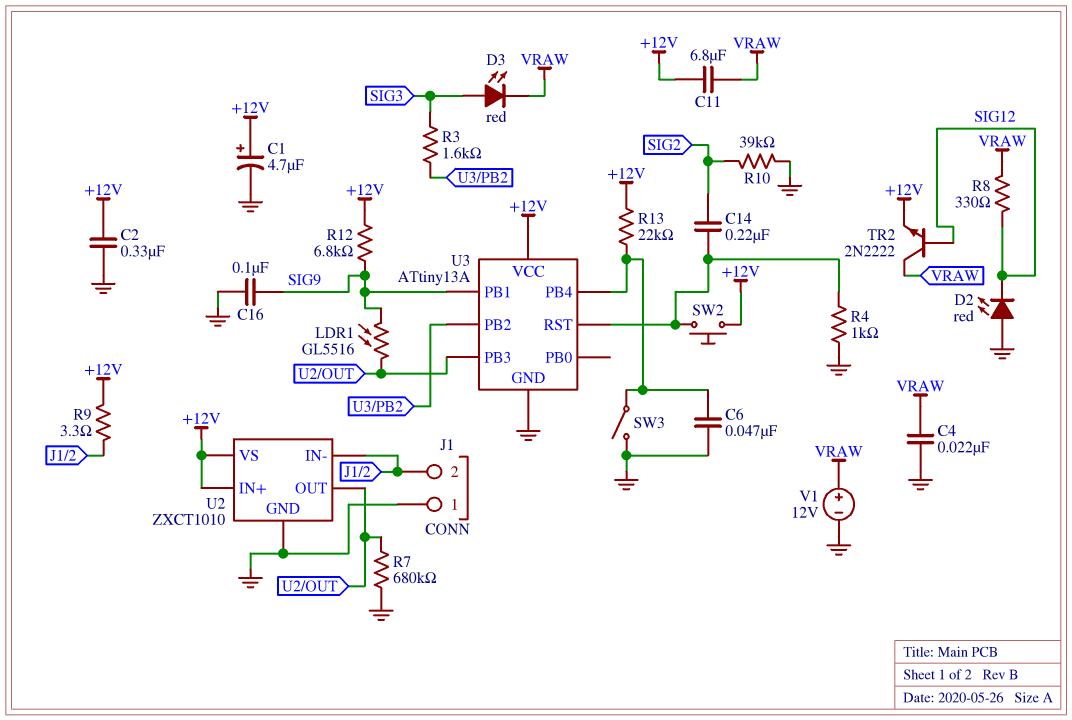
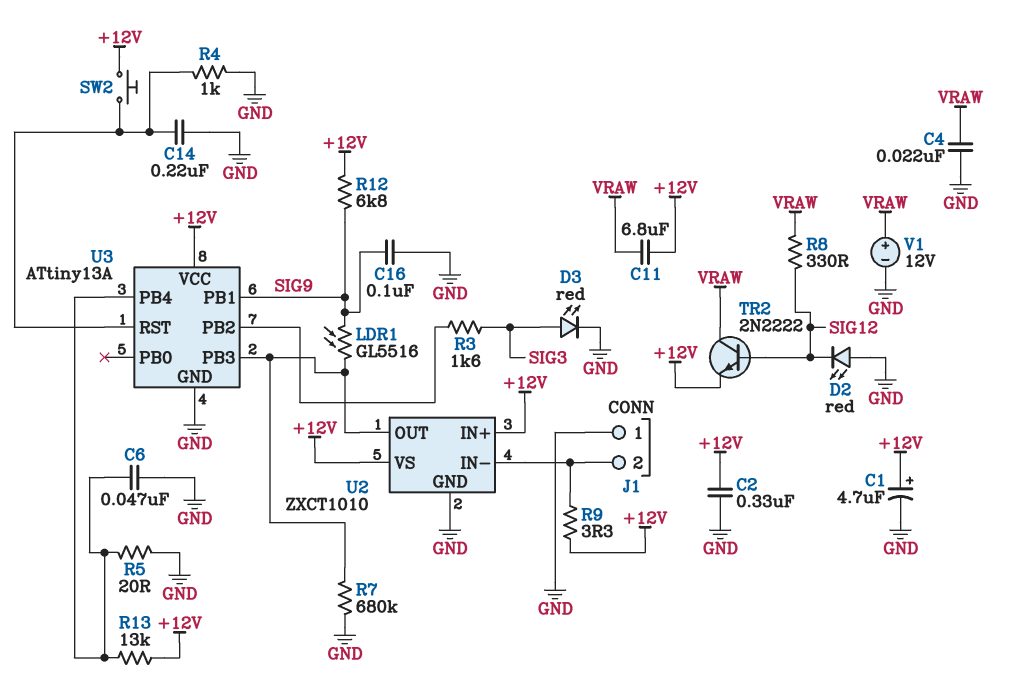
C14: 220nF (SIG2, U3/RST) -> 220nF (GND, U3/RST)
D3: LED red (A SIG3, K VRAW) -> LED red (A SIG3, K GND)
R5: none -> 20 (GND, U3/PB4)
R10: 39k (GND, SIG2) -> none
R13: 22k (+12V, U3/PB4) -> 13k (+12V, U3/PB4)
SW3: switch (GND, U3/PB4) -> none

